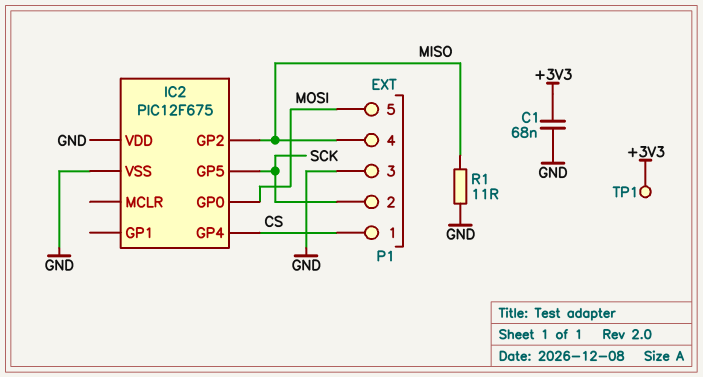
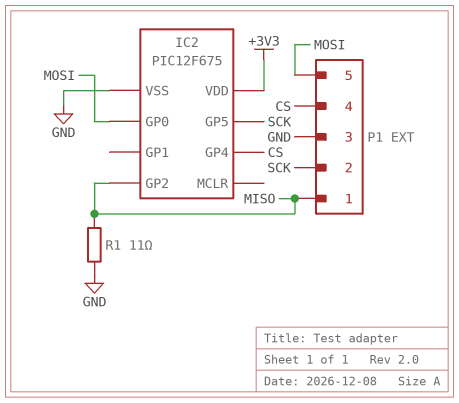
C1: 68nF (+3V3, GND) -> none
IC2 pin VDD: GND -> +3V3
P1 pin 1: CS -> MISO
P1 pin 4: MISO -> CS
TP1: test point (+3V3) -> none

